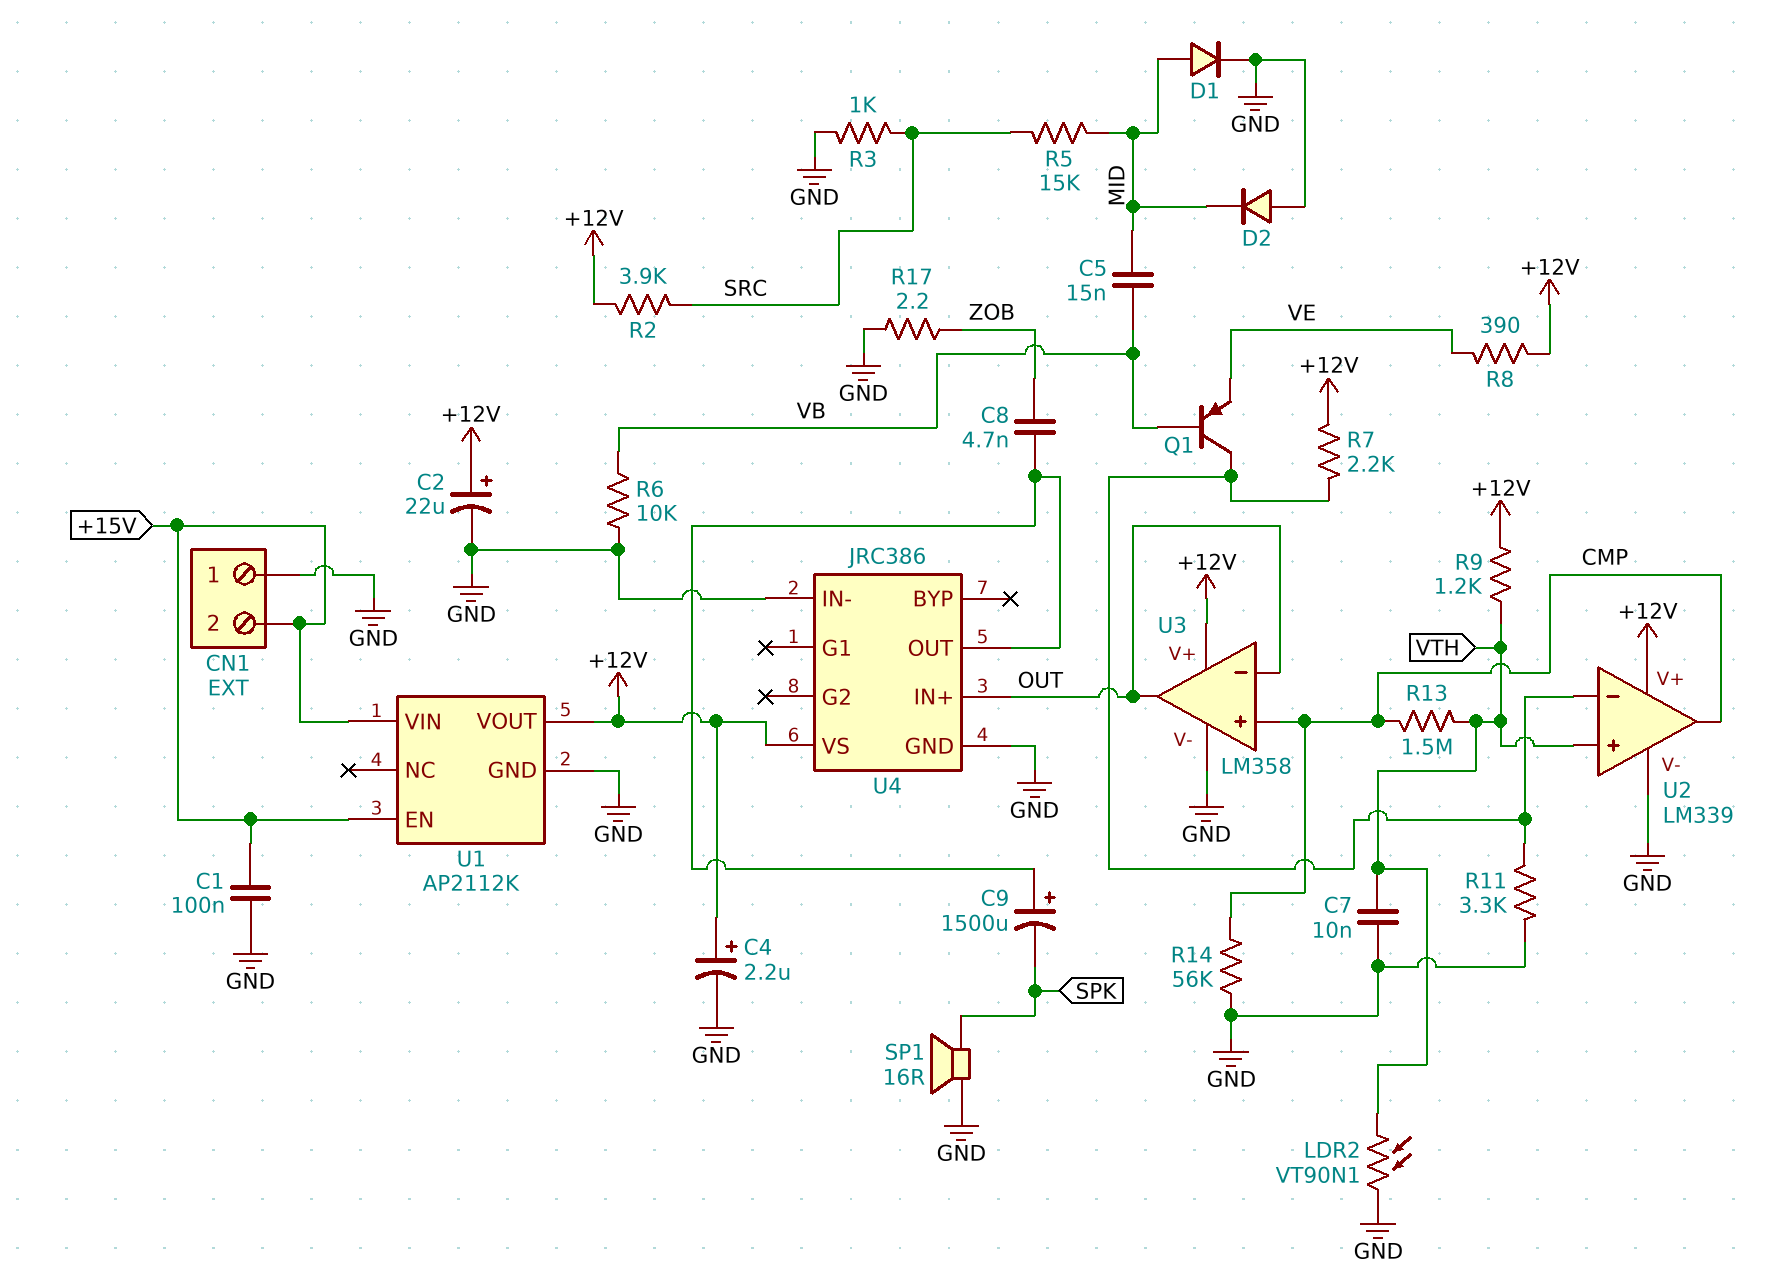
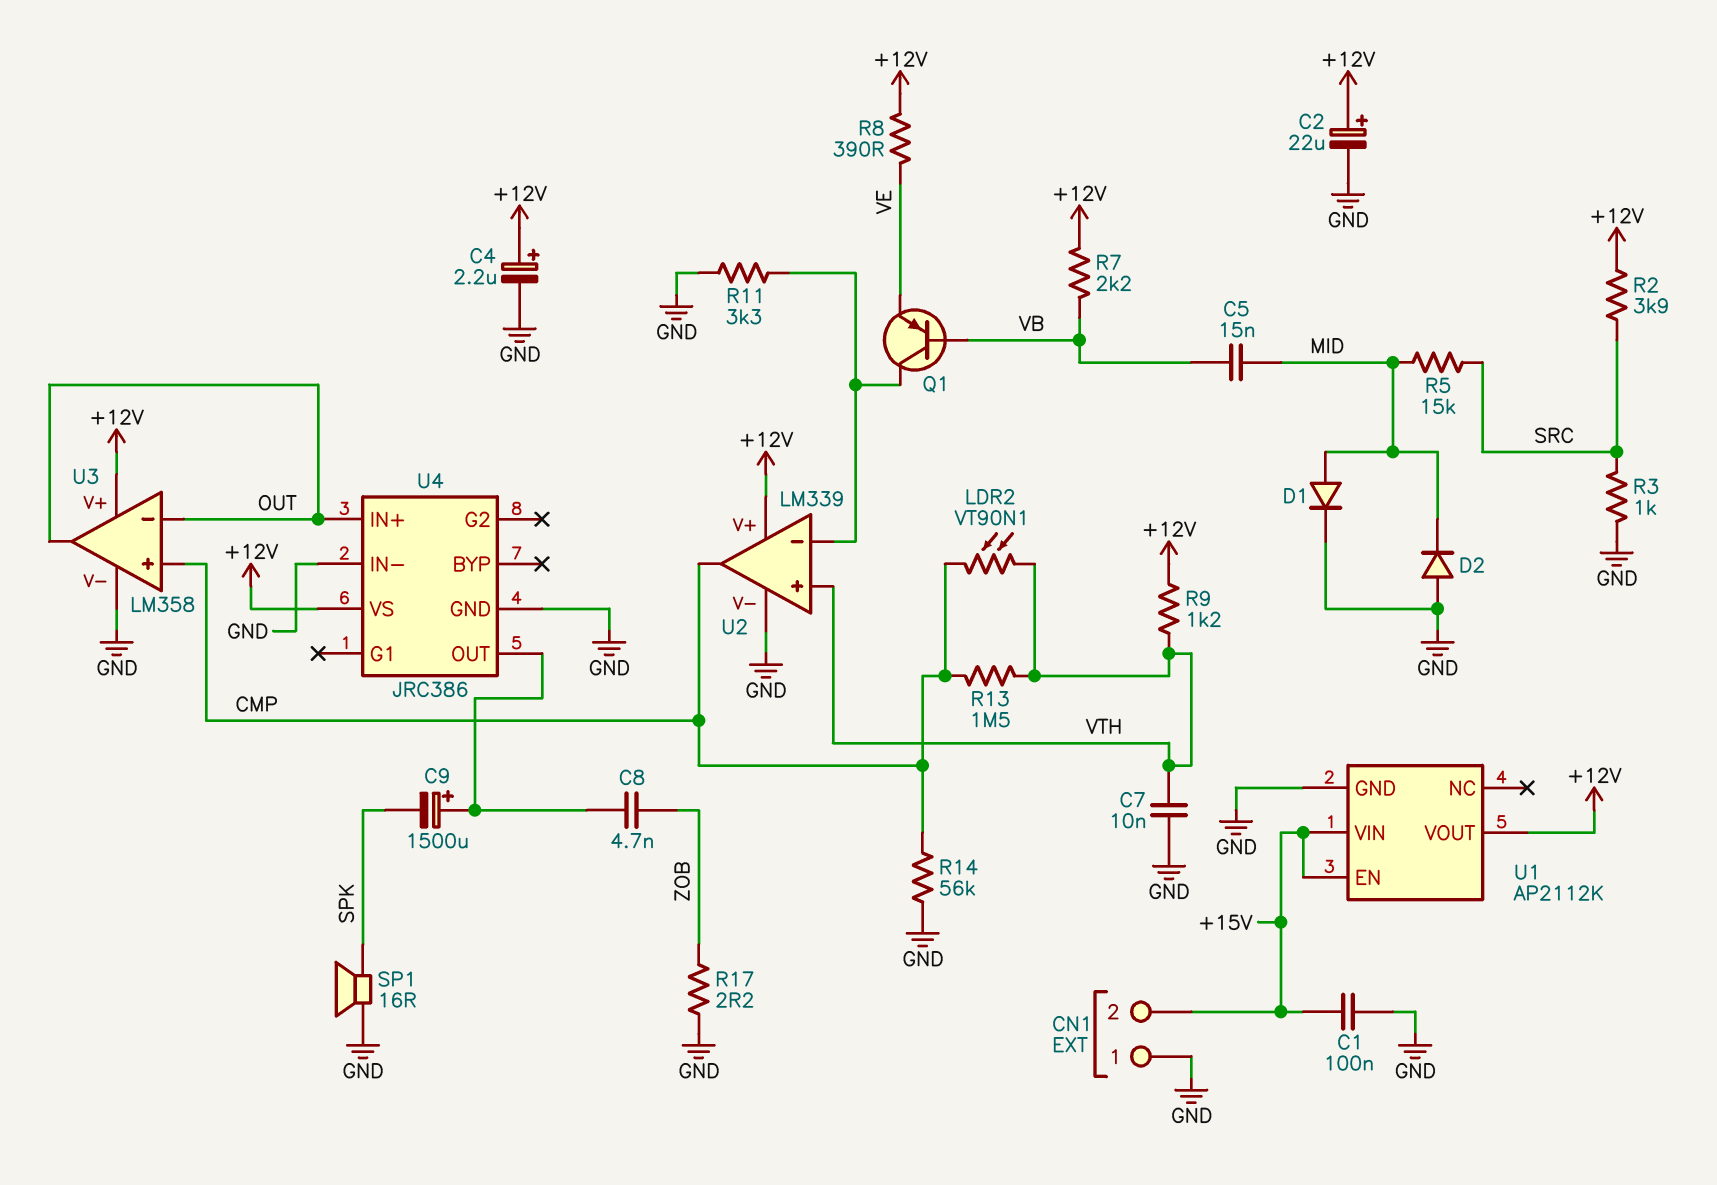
LDR2: VT90N1 (GND, VTH) -> VT90N1 (CMP, VTH)
R6: 10k (GND, VB) -> none
R7: 2.2k (+12V, U2/in-) -> 2.2k (+12V, VB)

